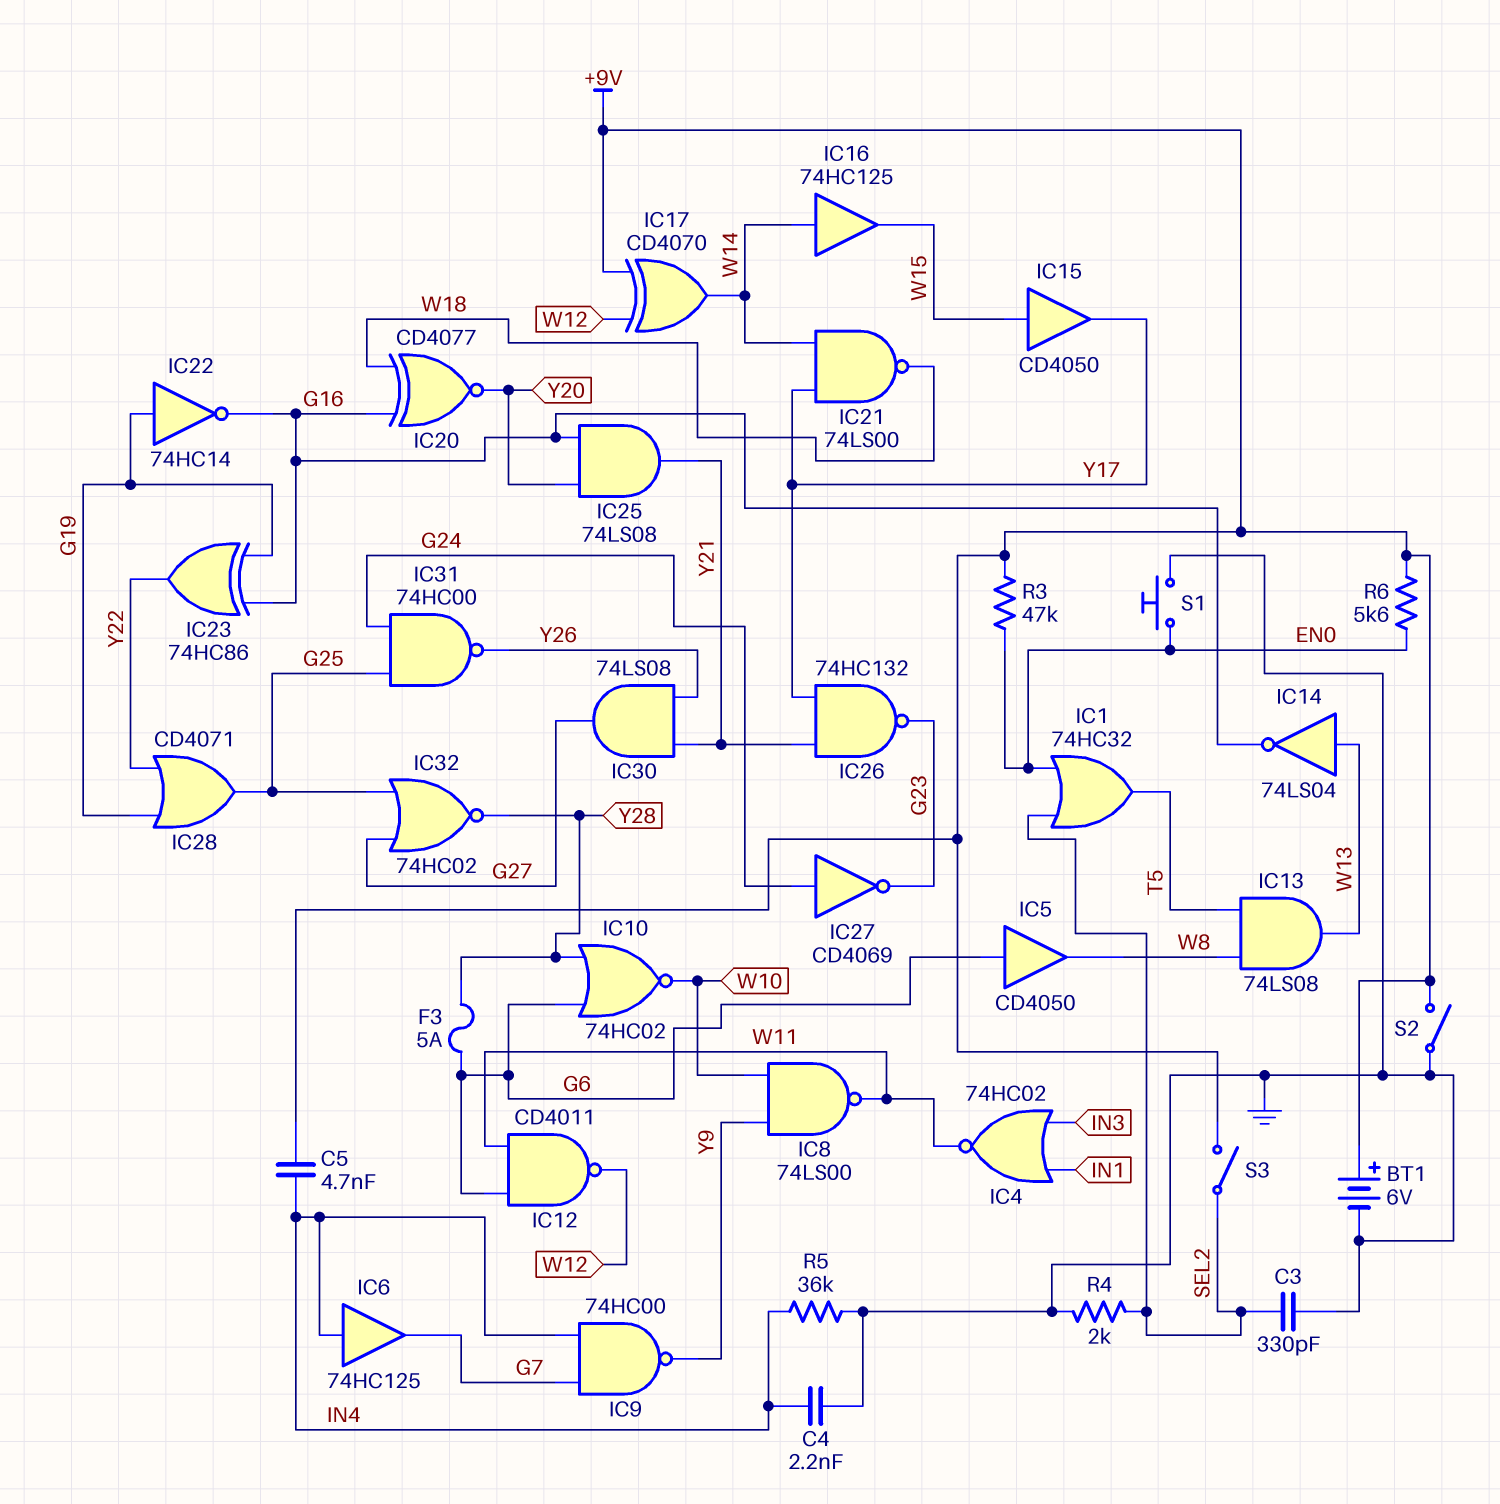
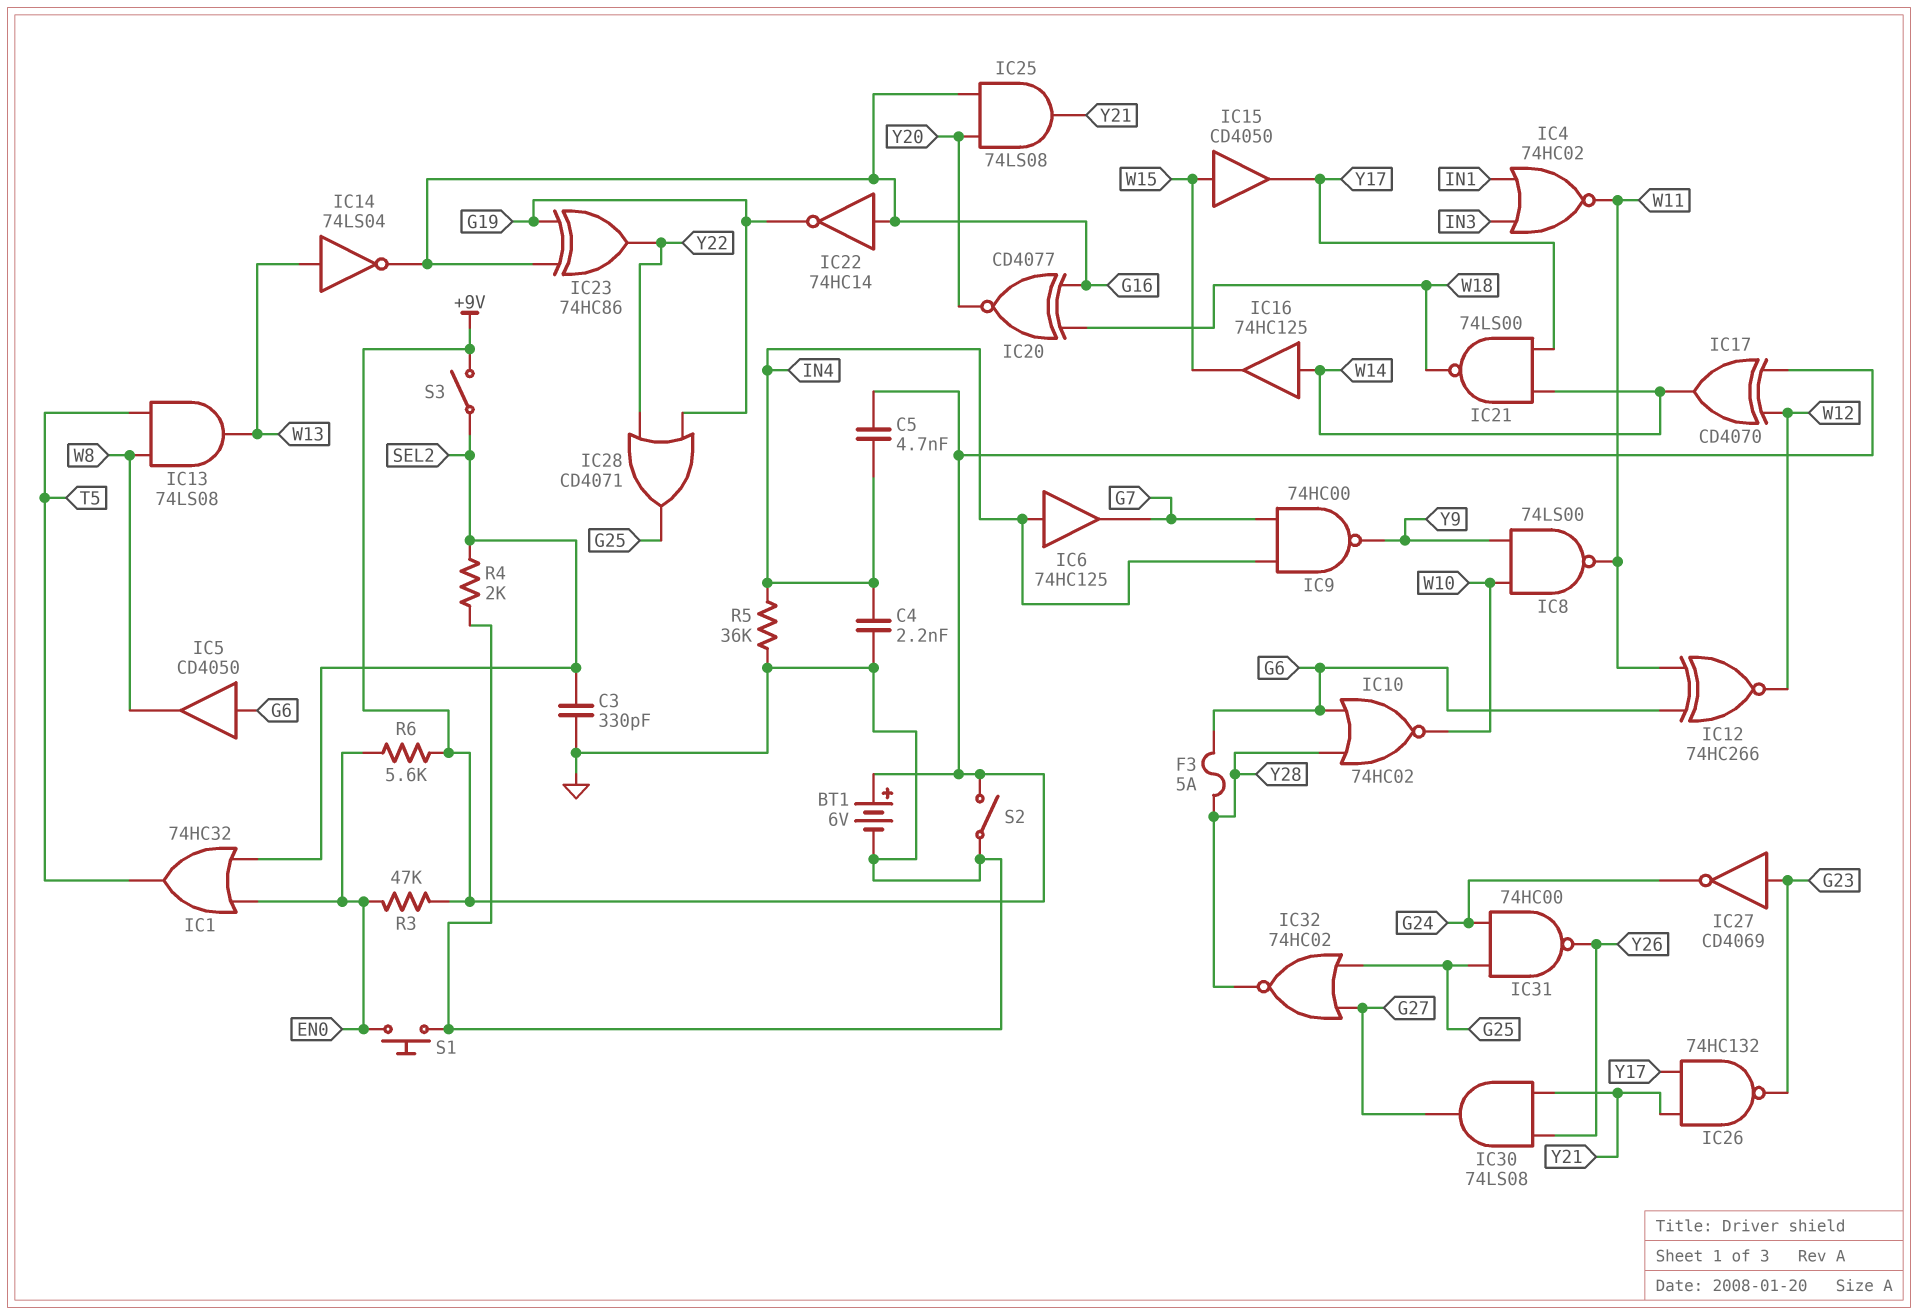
IC12: NAND CD4011 (in G6, in W11, out W12) -> XNOR 74HC266 (in G6, in W11, out W12)
IC22: NOT 74HC14 (in G19, out G16) -> NOT 74HC14 (in G16, out G19)
IC27: NOT CD4069 (in G24, out G23) -> NOT CD4069 (in G23, out G24)

